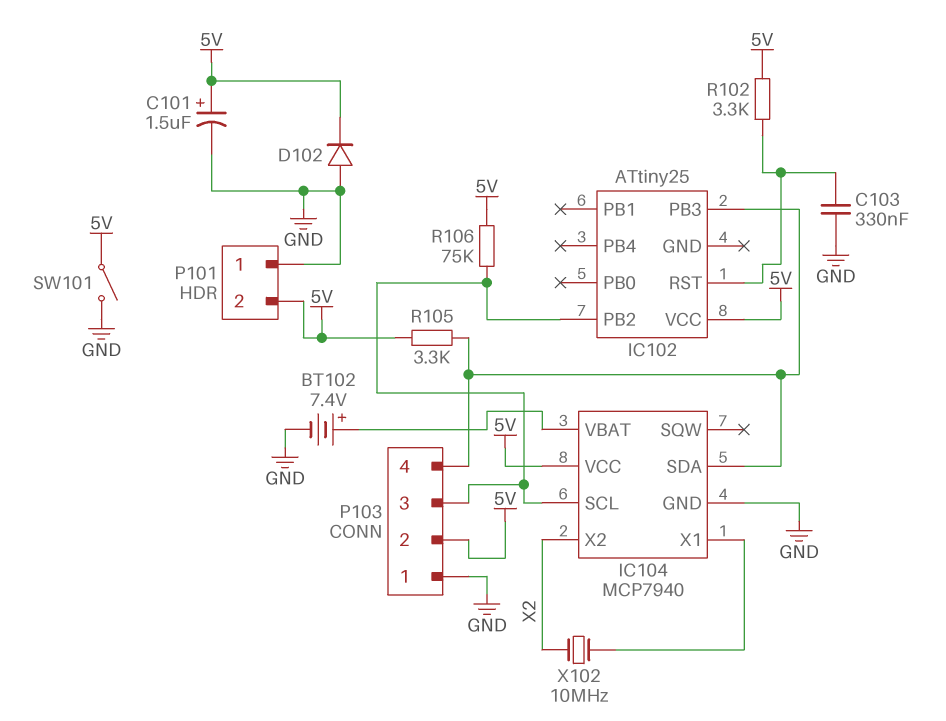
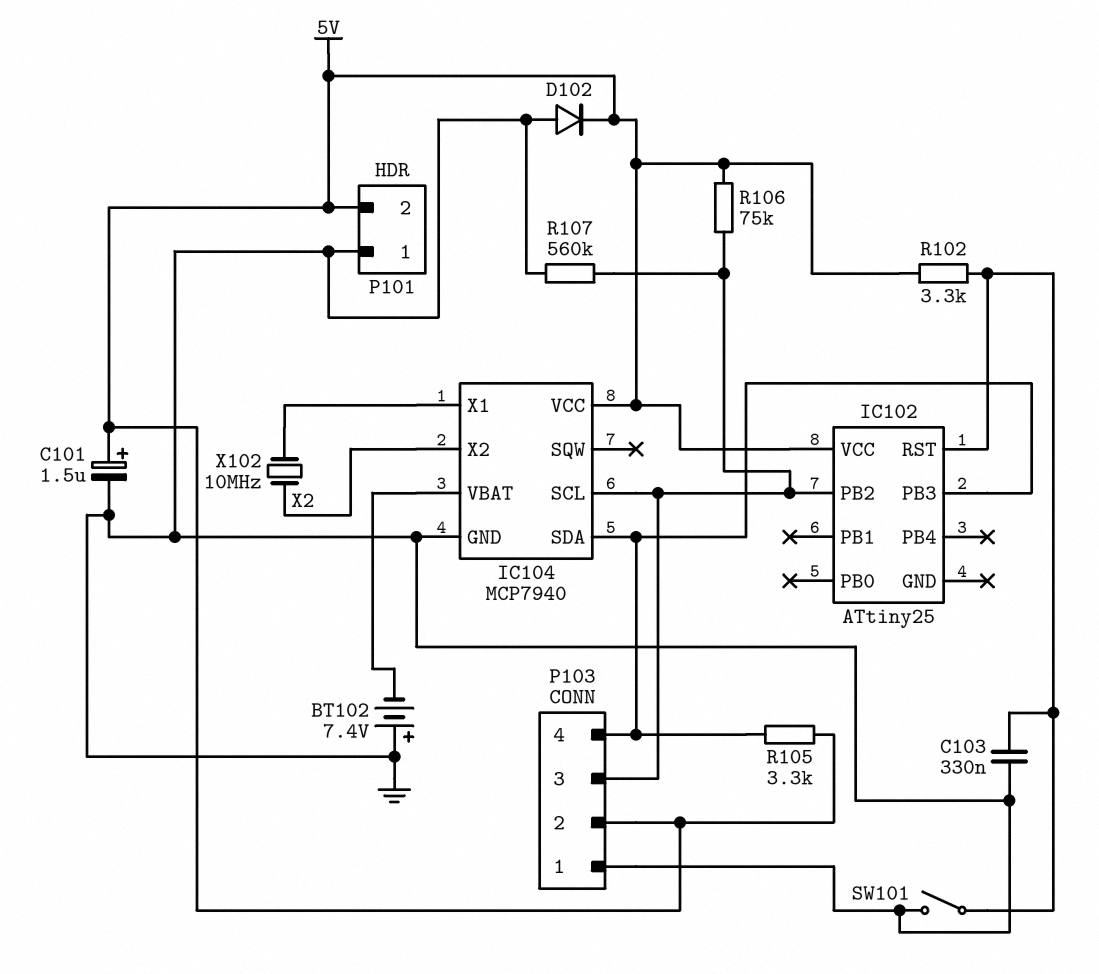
BT102: 7.4V (plus IC104/VBAT, minus GND) -> 7.4V (plus GND, minus IC104/VBAT)
R107: none -> 560k (GND, IC102/PB2)
SW101: switch (5V, GND) -> switch (GND, IC102/RST)

